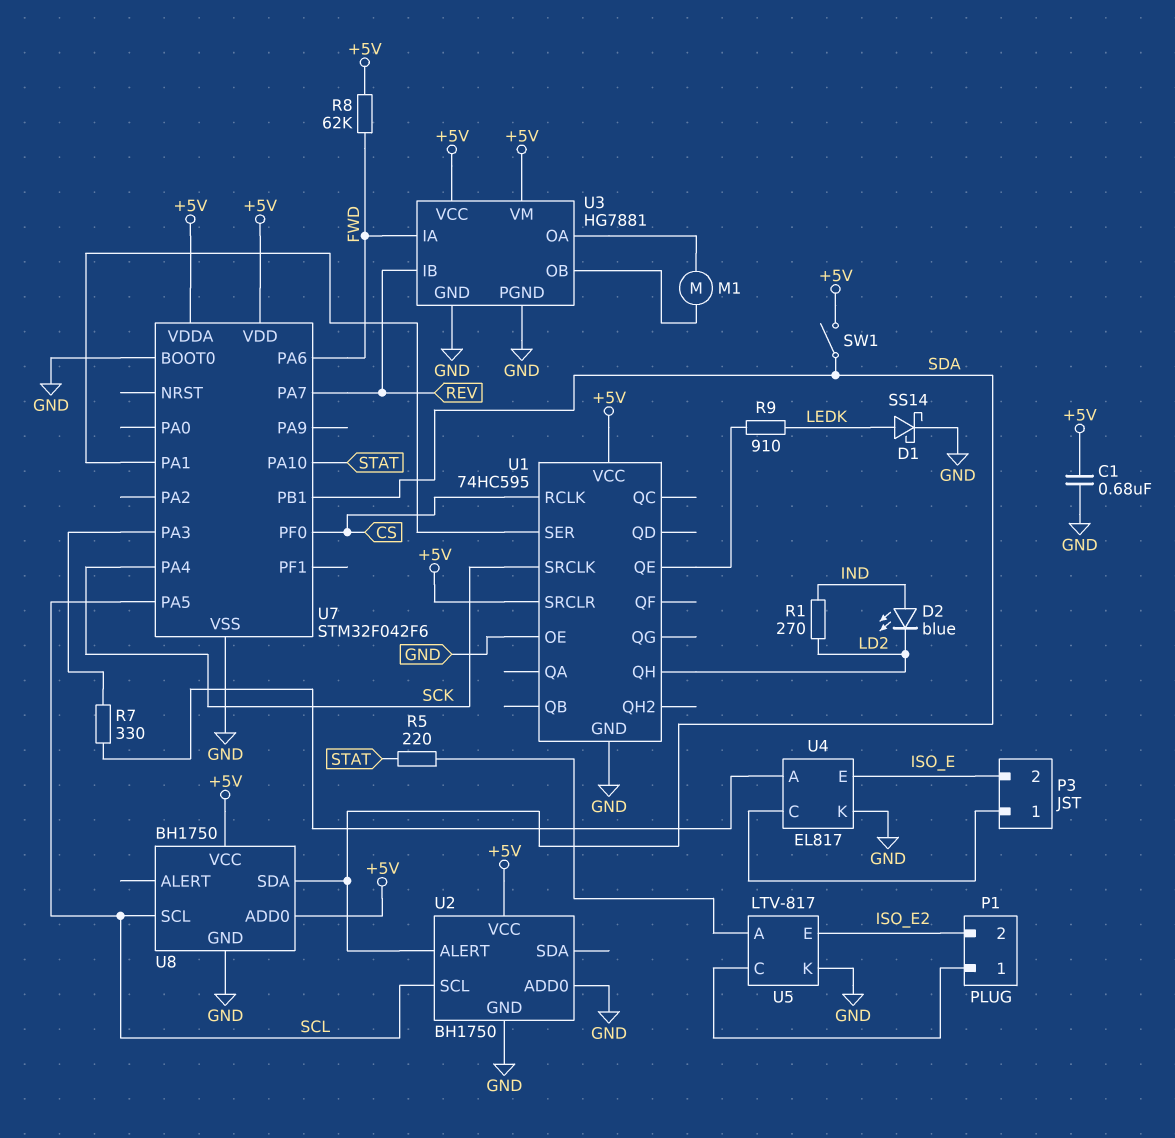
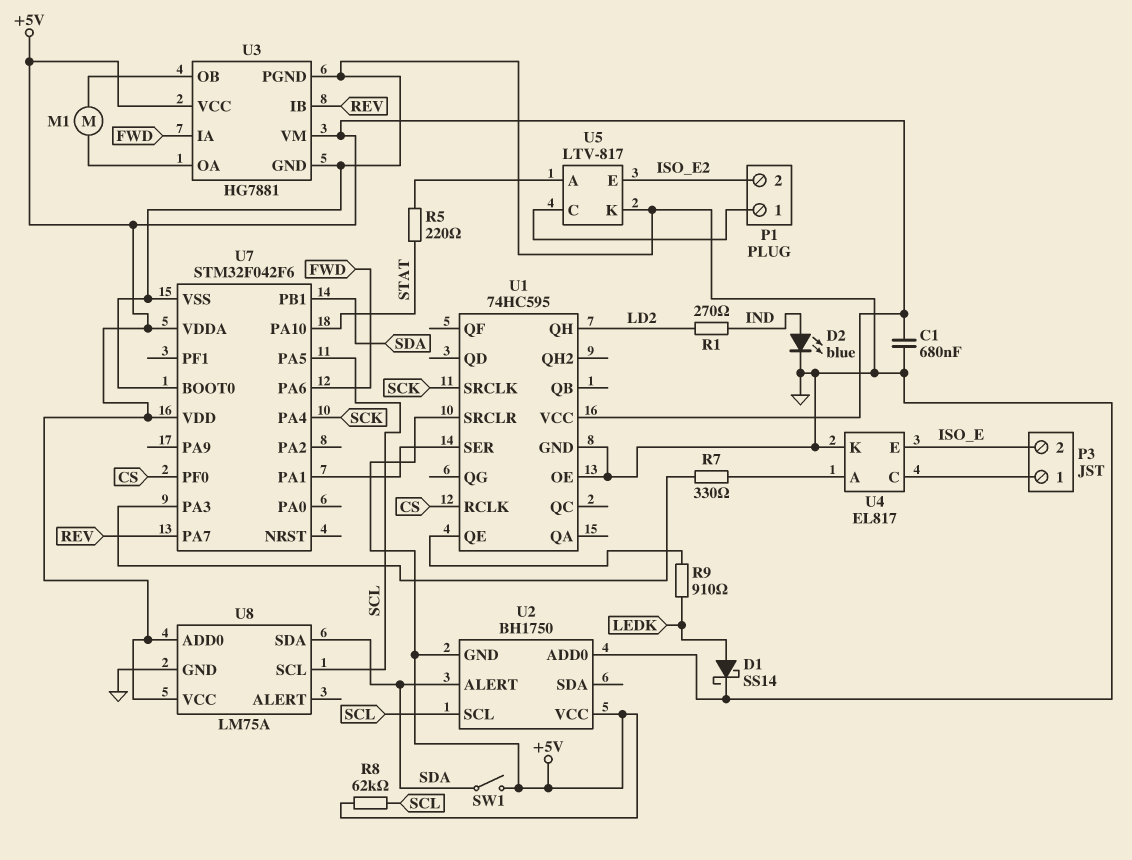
D2: LED blue (A IND, K LD2) -> LED blue (A IND, K GND)
R8: 62k (+5V, FWD) -> 62k (+5V, SCL)
U2 pin GND: GND -> +5V
U8: BH1750 -> LM75A

